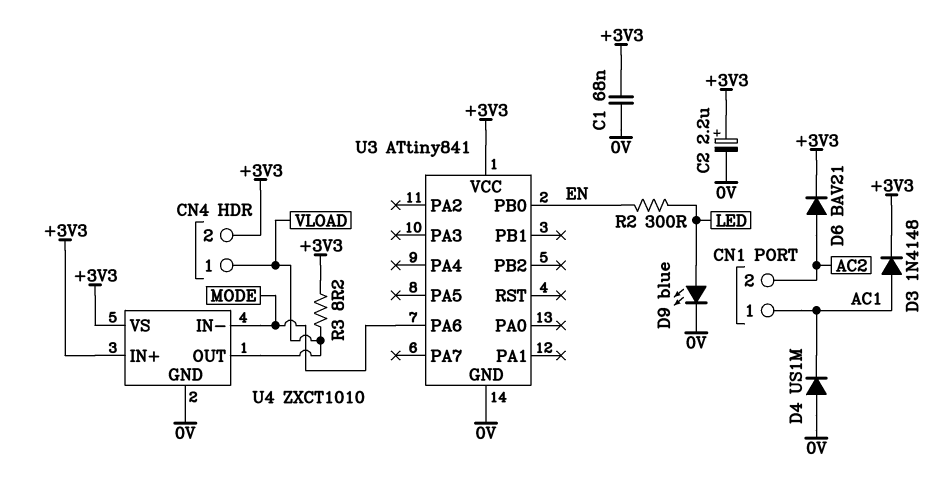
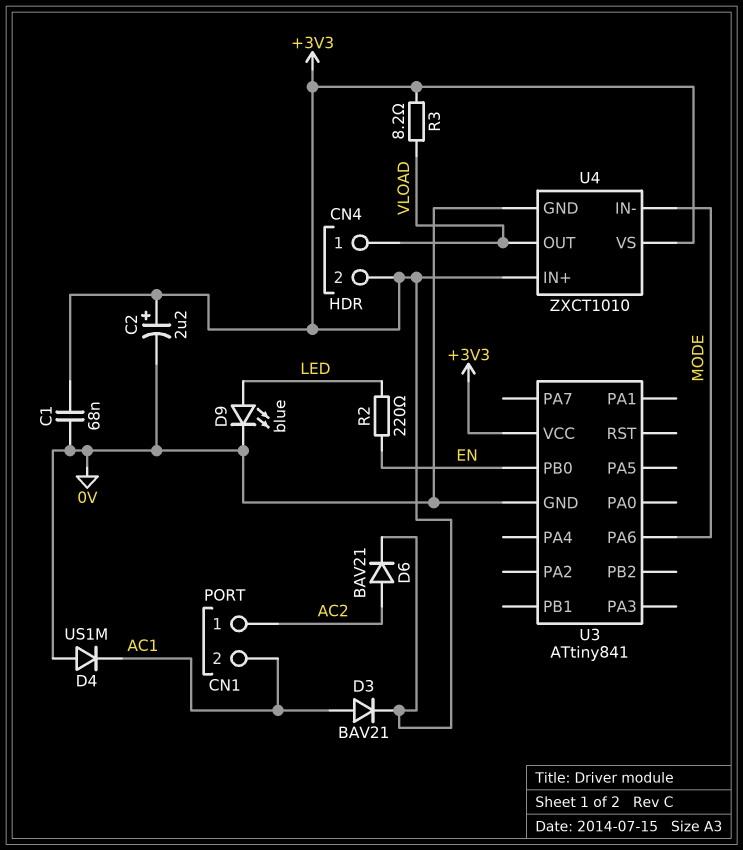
CN1 pin 1: AC1 -> AC2
CN1 pin 2: AC2 -> AC1
D3: diode 1N4148 (A AC1, K +3V3) -> diode BAV21 (A AC1, K +3V3)
R2: 300 (EN, LED) -> 220 (EN, LED)

